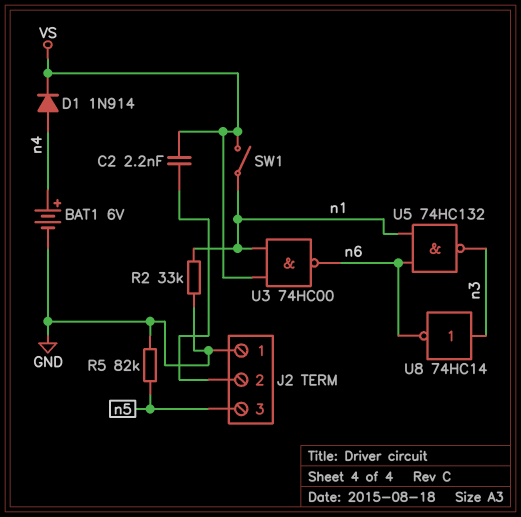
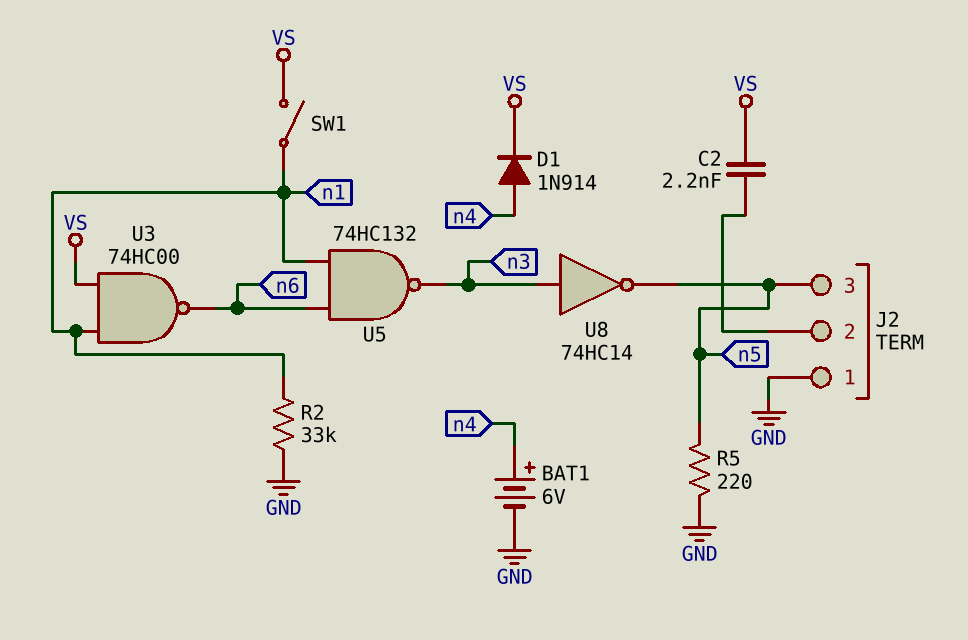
R5: 82k (GND, n5) -> 220 (GND, n5)
U8: NOT 74HC14 (in n3, out n6) -> NOT 74HC14 (in n3, out n5)

